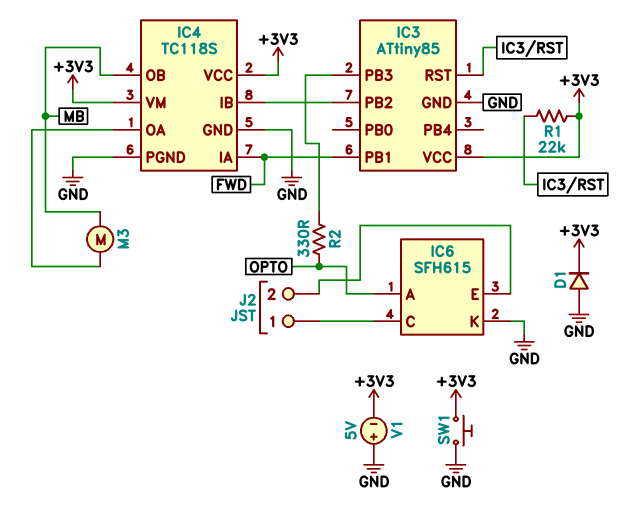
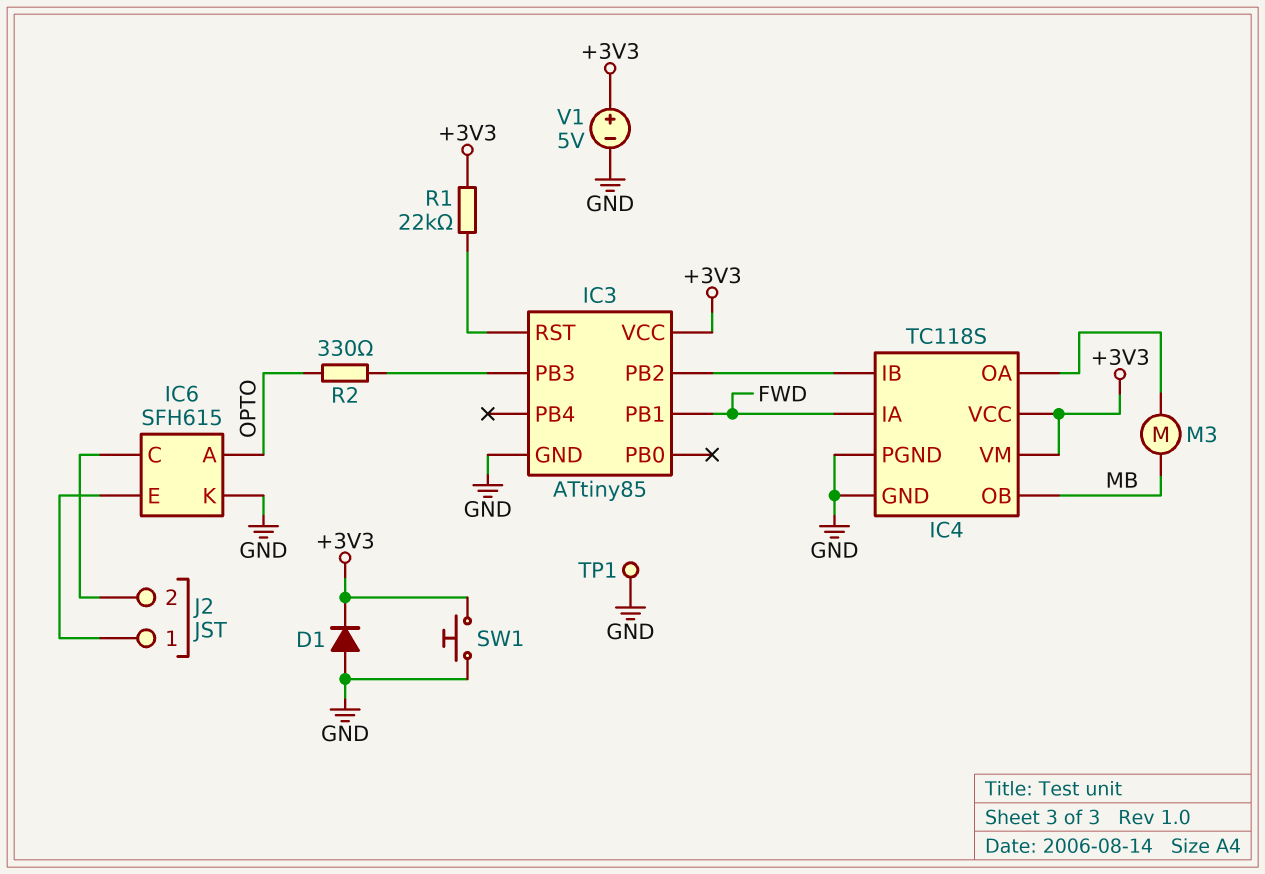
J2 pin 1: IC6/C -> IC6/E
J2 pin 2: IC6/E -> IC6/C
TP1: none -> test point (GND)
V1: 5V (plus GND, minus +3V3) -> 5V (plus +3V3, minus GND)

